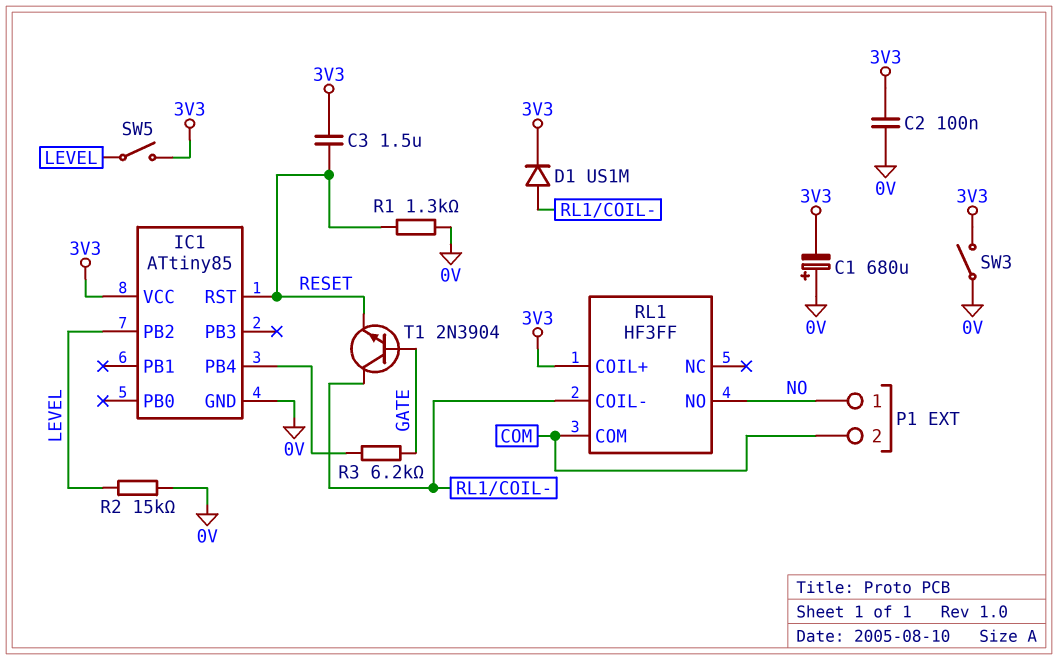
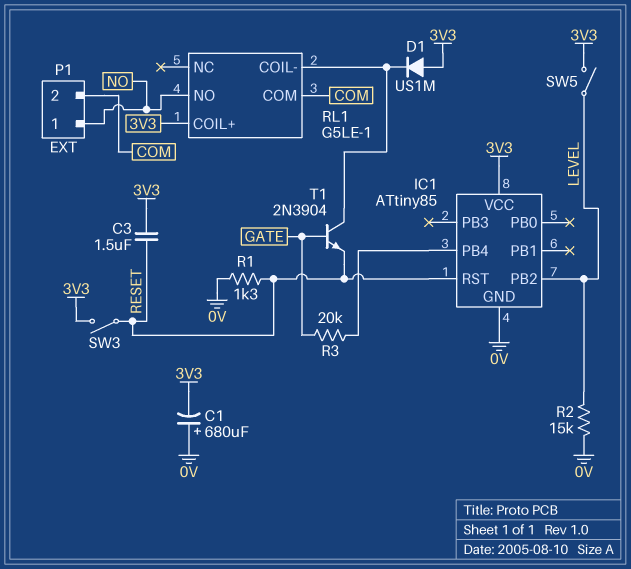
C2: 100nF (0V, 3V3) -> none
D1: diode US1M (A RL1/COIL-, K 3V3) -> diode US1M (A 3V3, K RL1/COIL-)
R3: 6.2k (GATE, IC1/PB4) -> 20k (GATE, IC1/PB4)
RL1: HF3FF -> G5LE-1
SW3: switch (0V, 3V3) -> switch (3V3, RESET)

